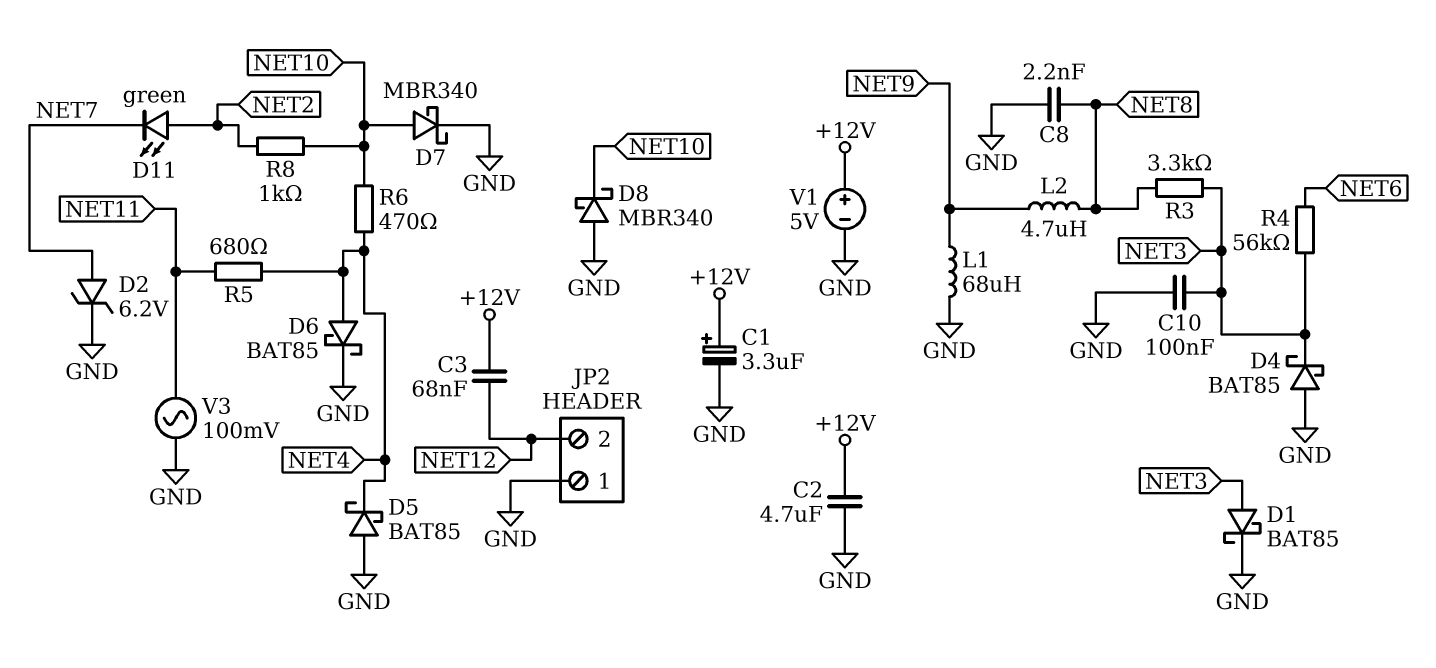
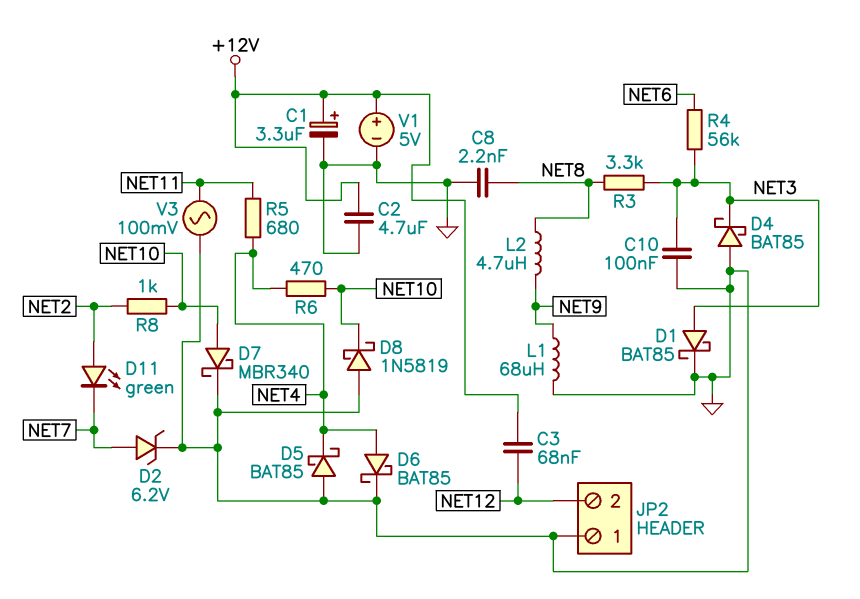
D8: schottky MBR340 (A GND, K NET10) -> schottky 1N5819 (A GND, K NET10)

